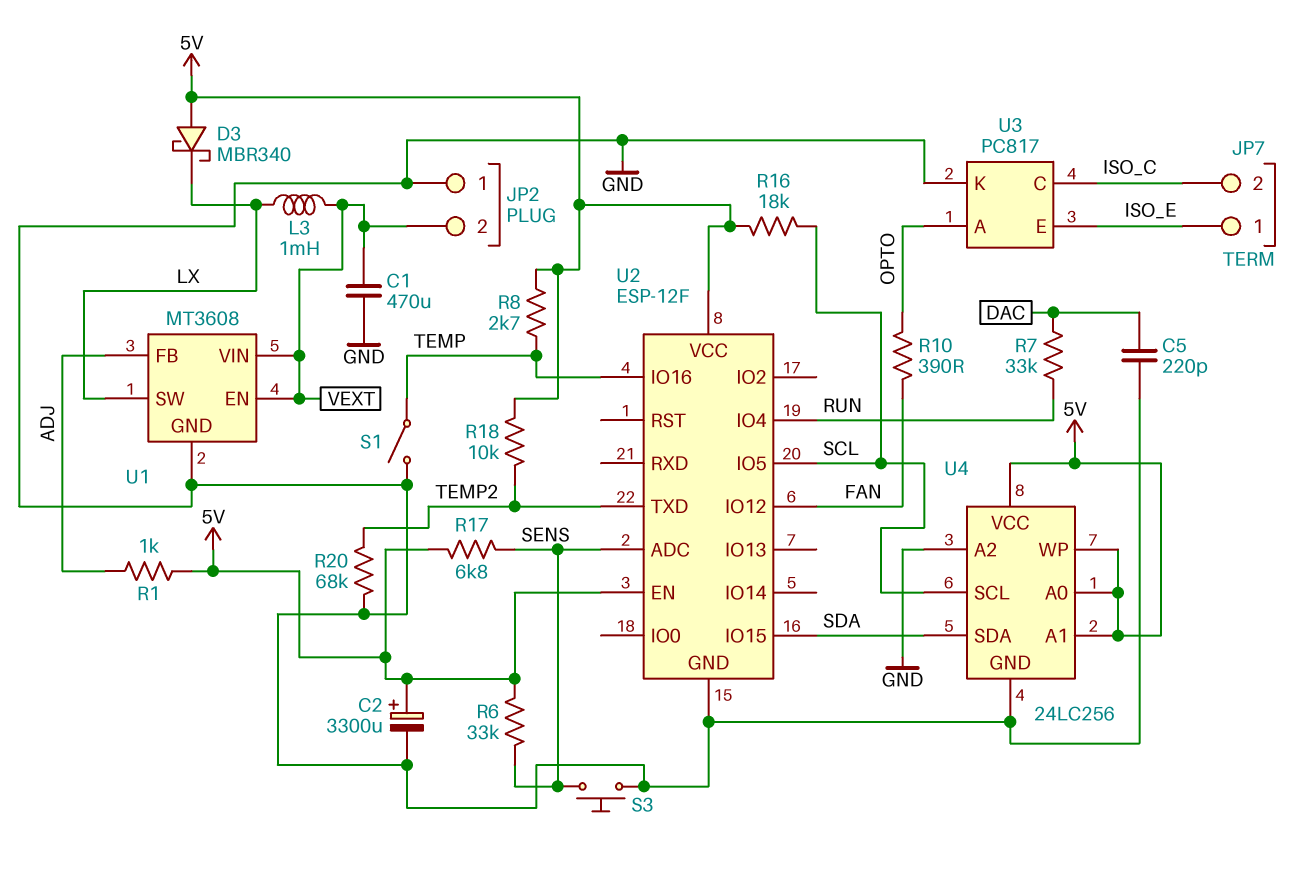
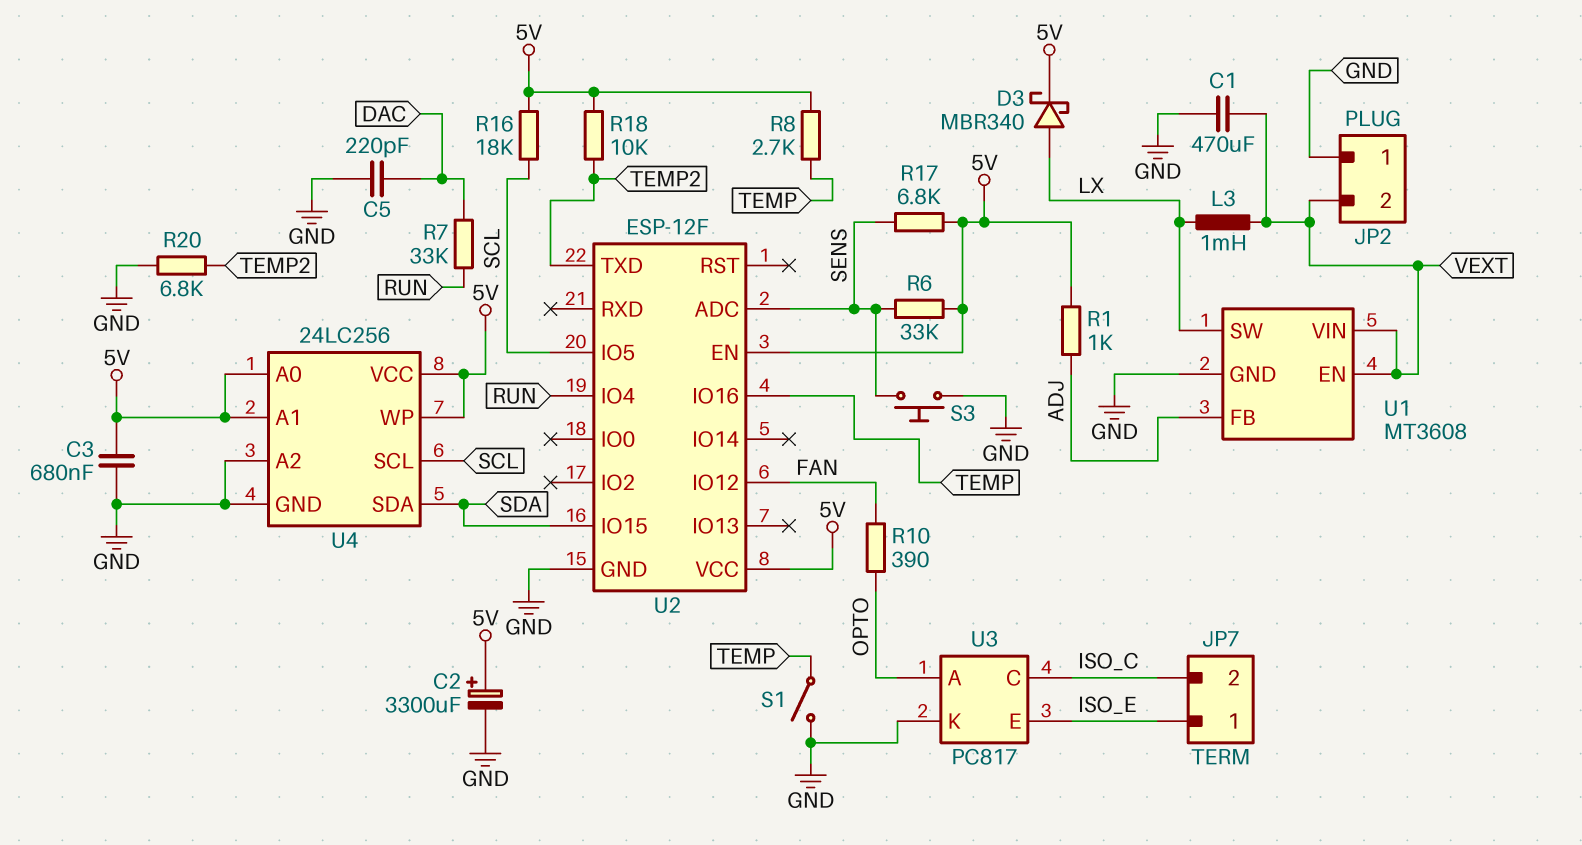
C3: none -> 680nF (5V, GND)
D3: schottky MBR340 (A 5V, K LX) -> schottky MBR340 (A LX, K 5V)
R20: 68k (GND, TEMP2) -> 6.8k (GND, TEMP2)

